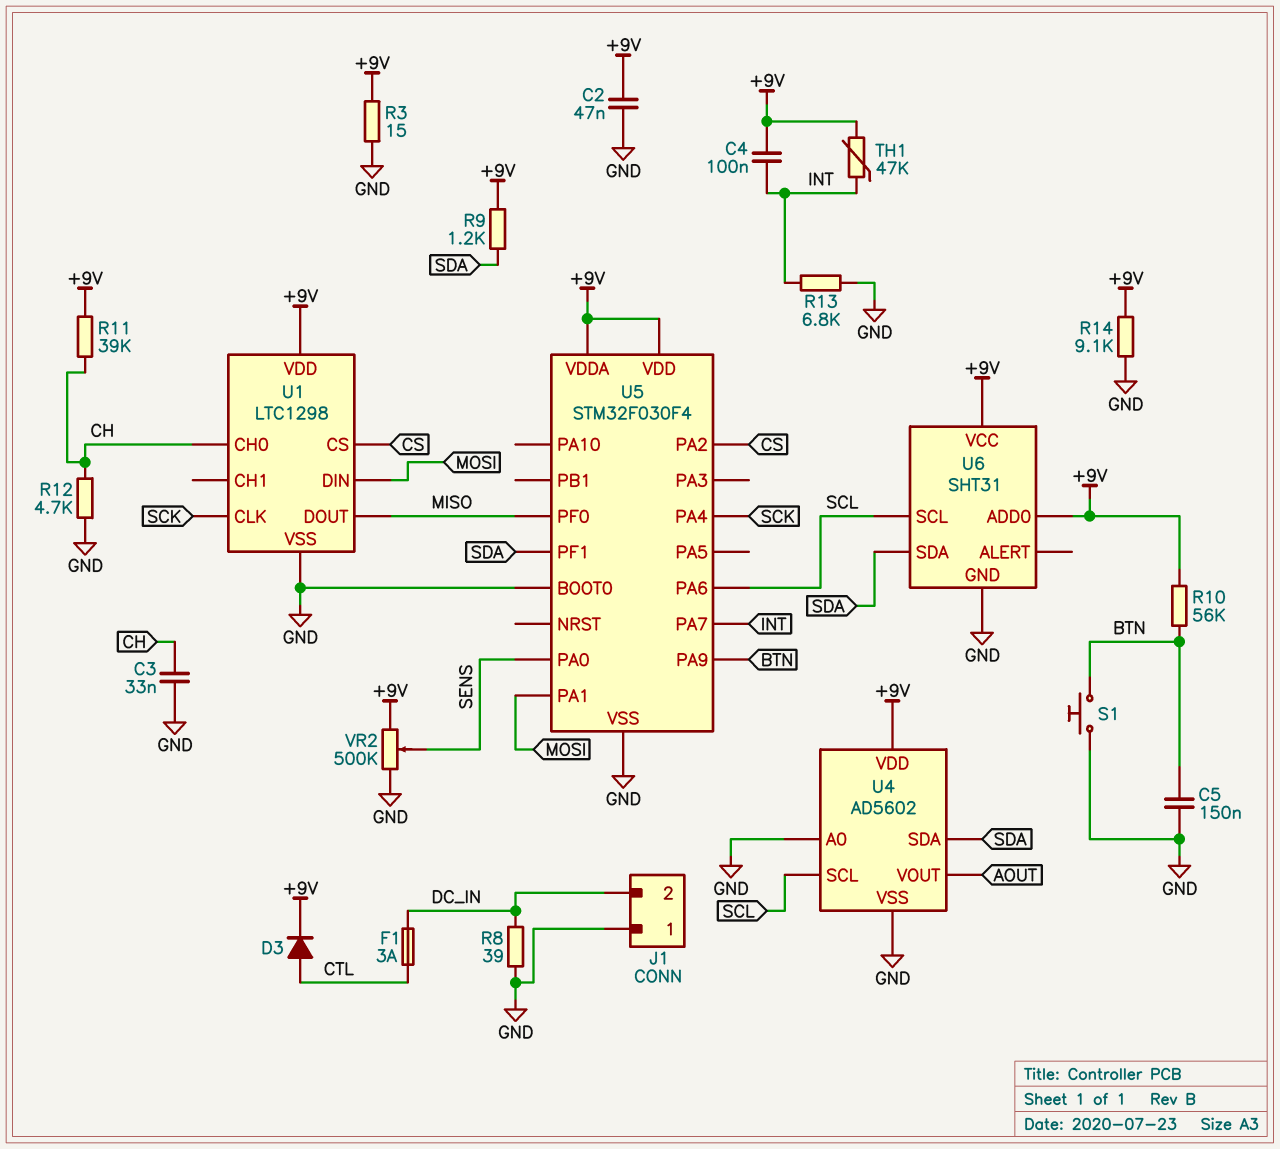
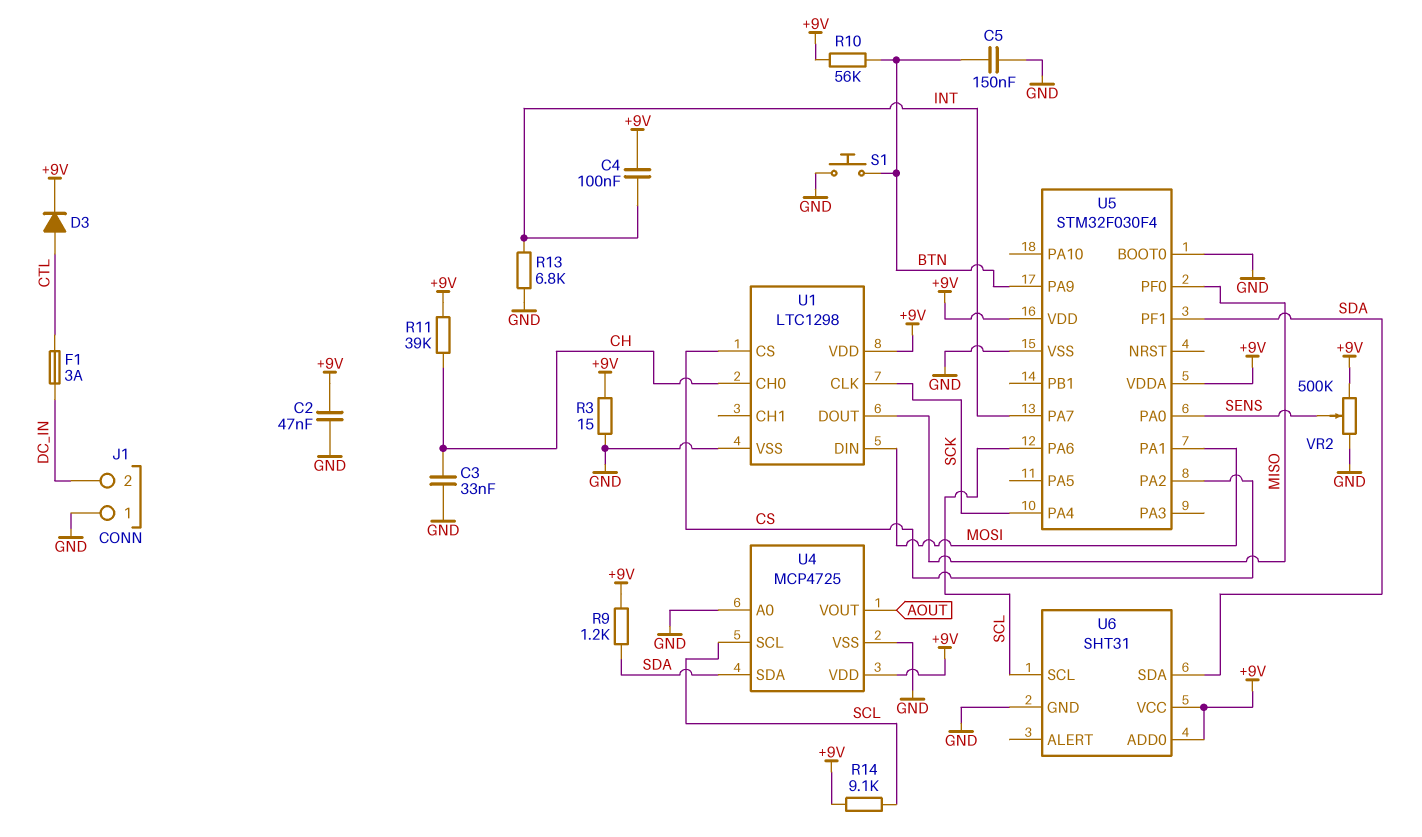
R8: 39 (DC_IN, GND) -> none
R12: 4.7k (CH, GND) -> none
R14: 9.1k (+9V, GND) -> 9.1k (+9V, SCL)
TH1: 47k (+9V, INT) -> none
U4: AD5602 -> MCP4725

